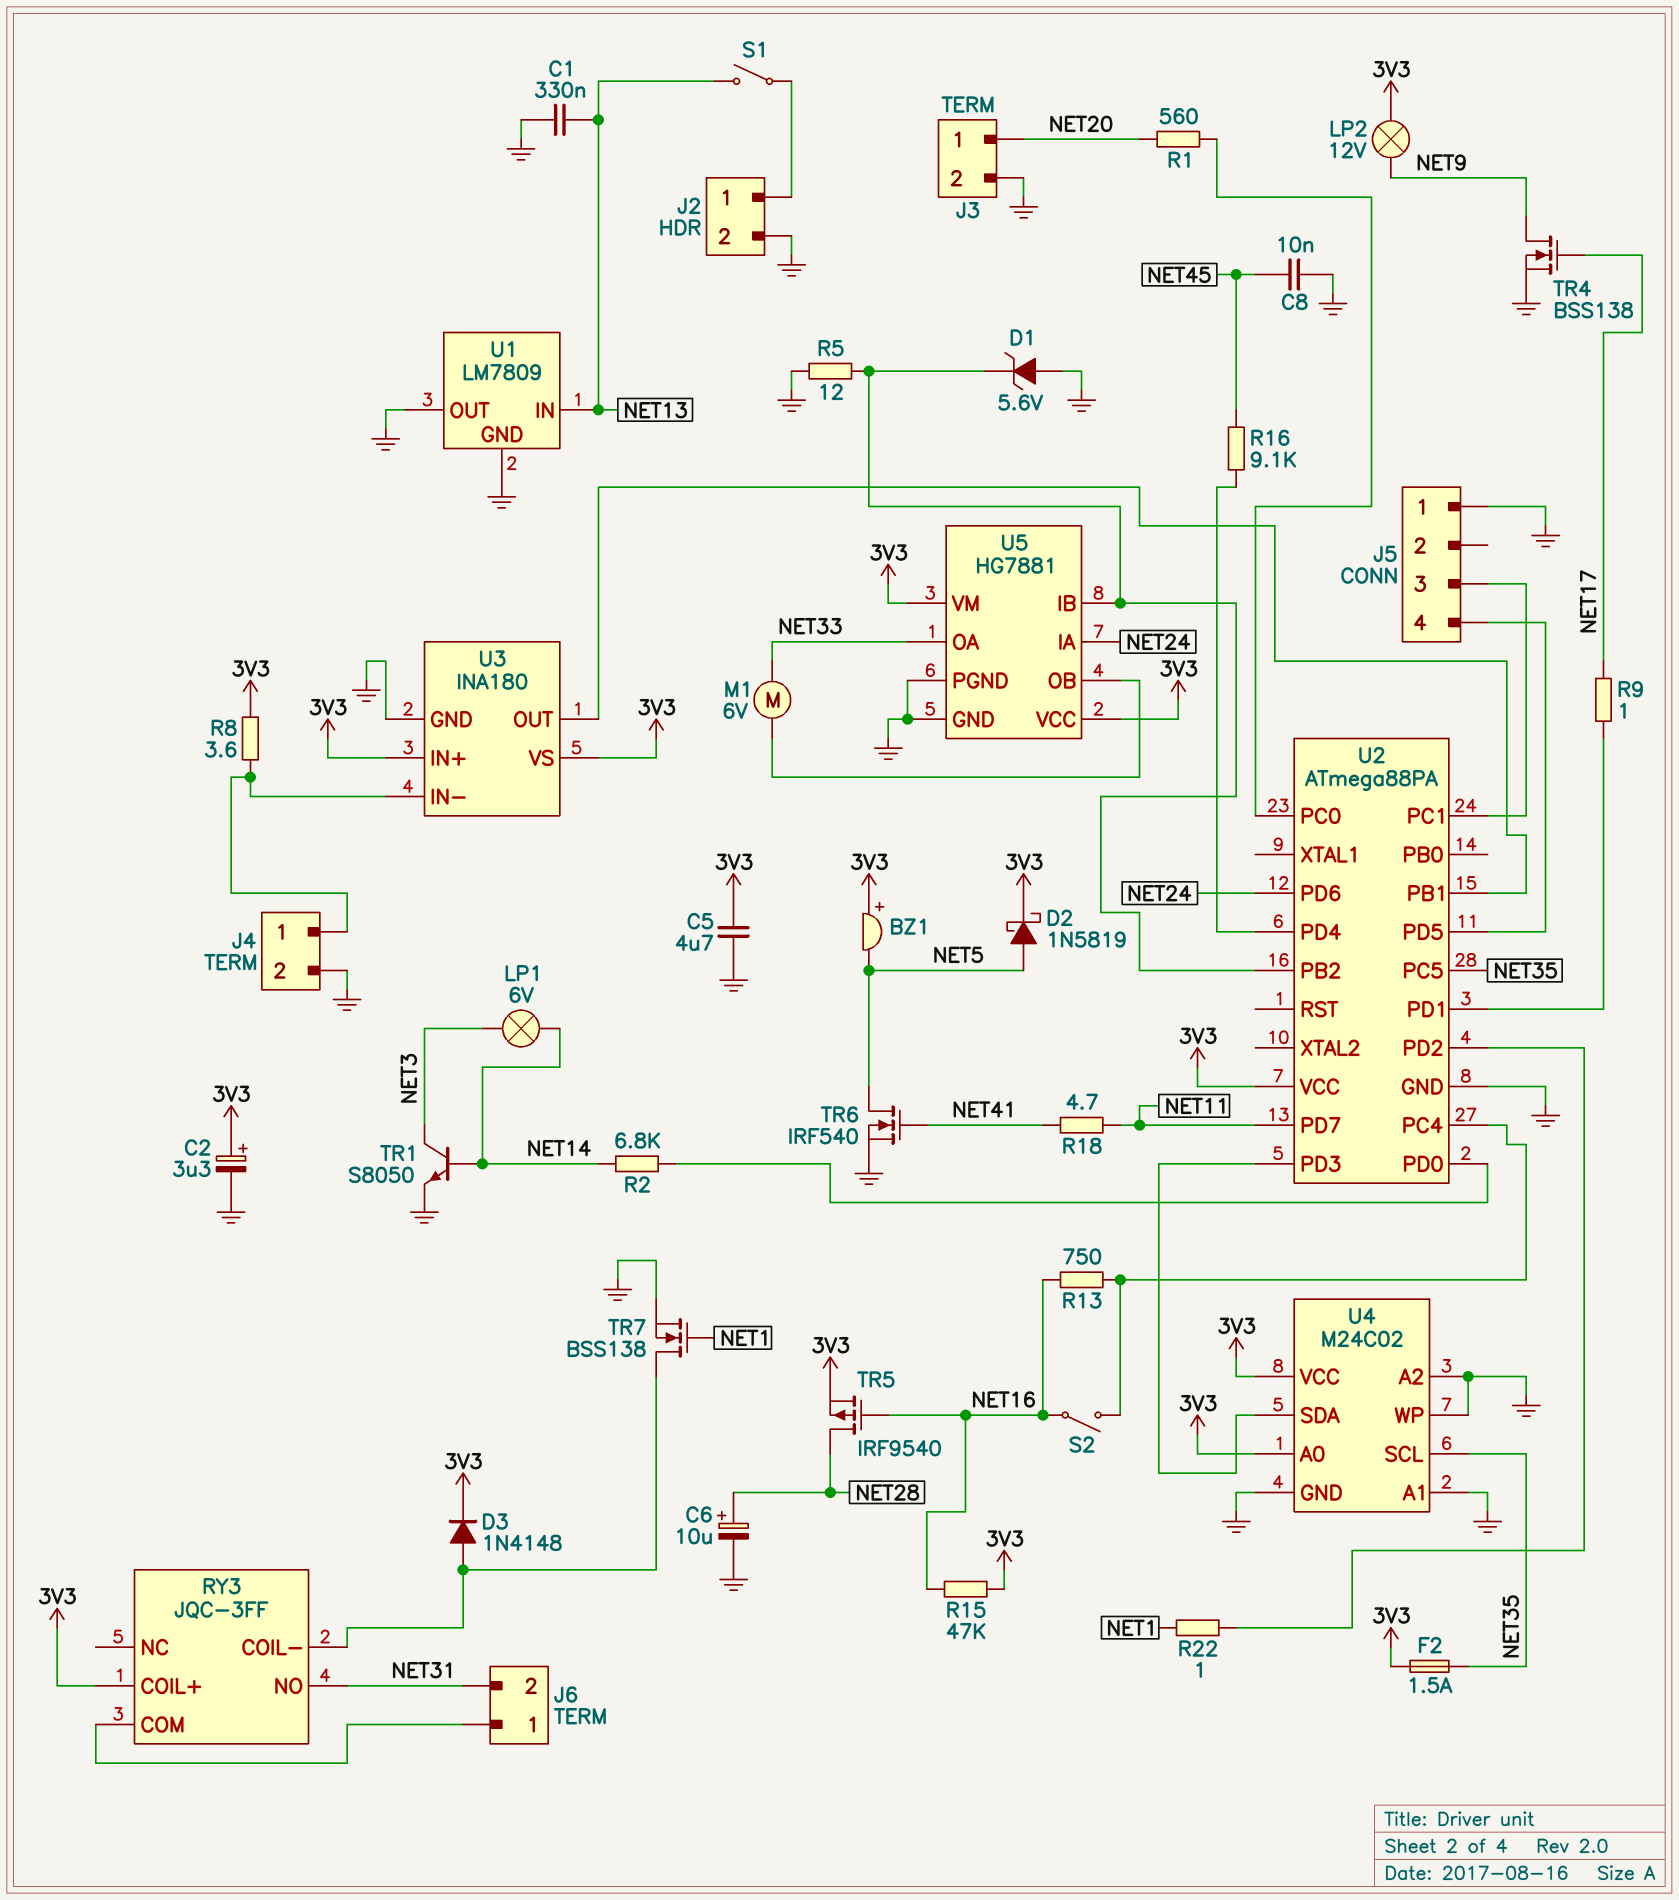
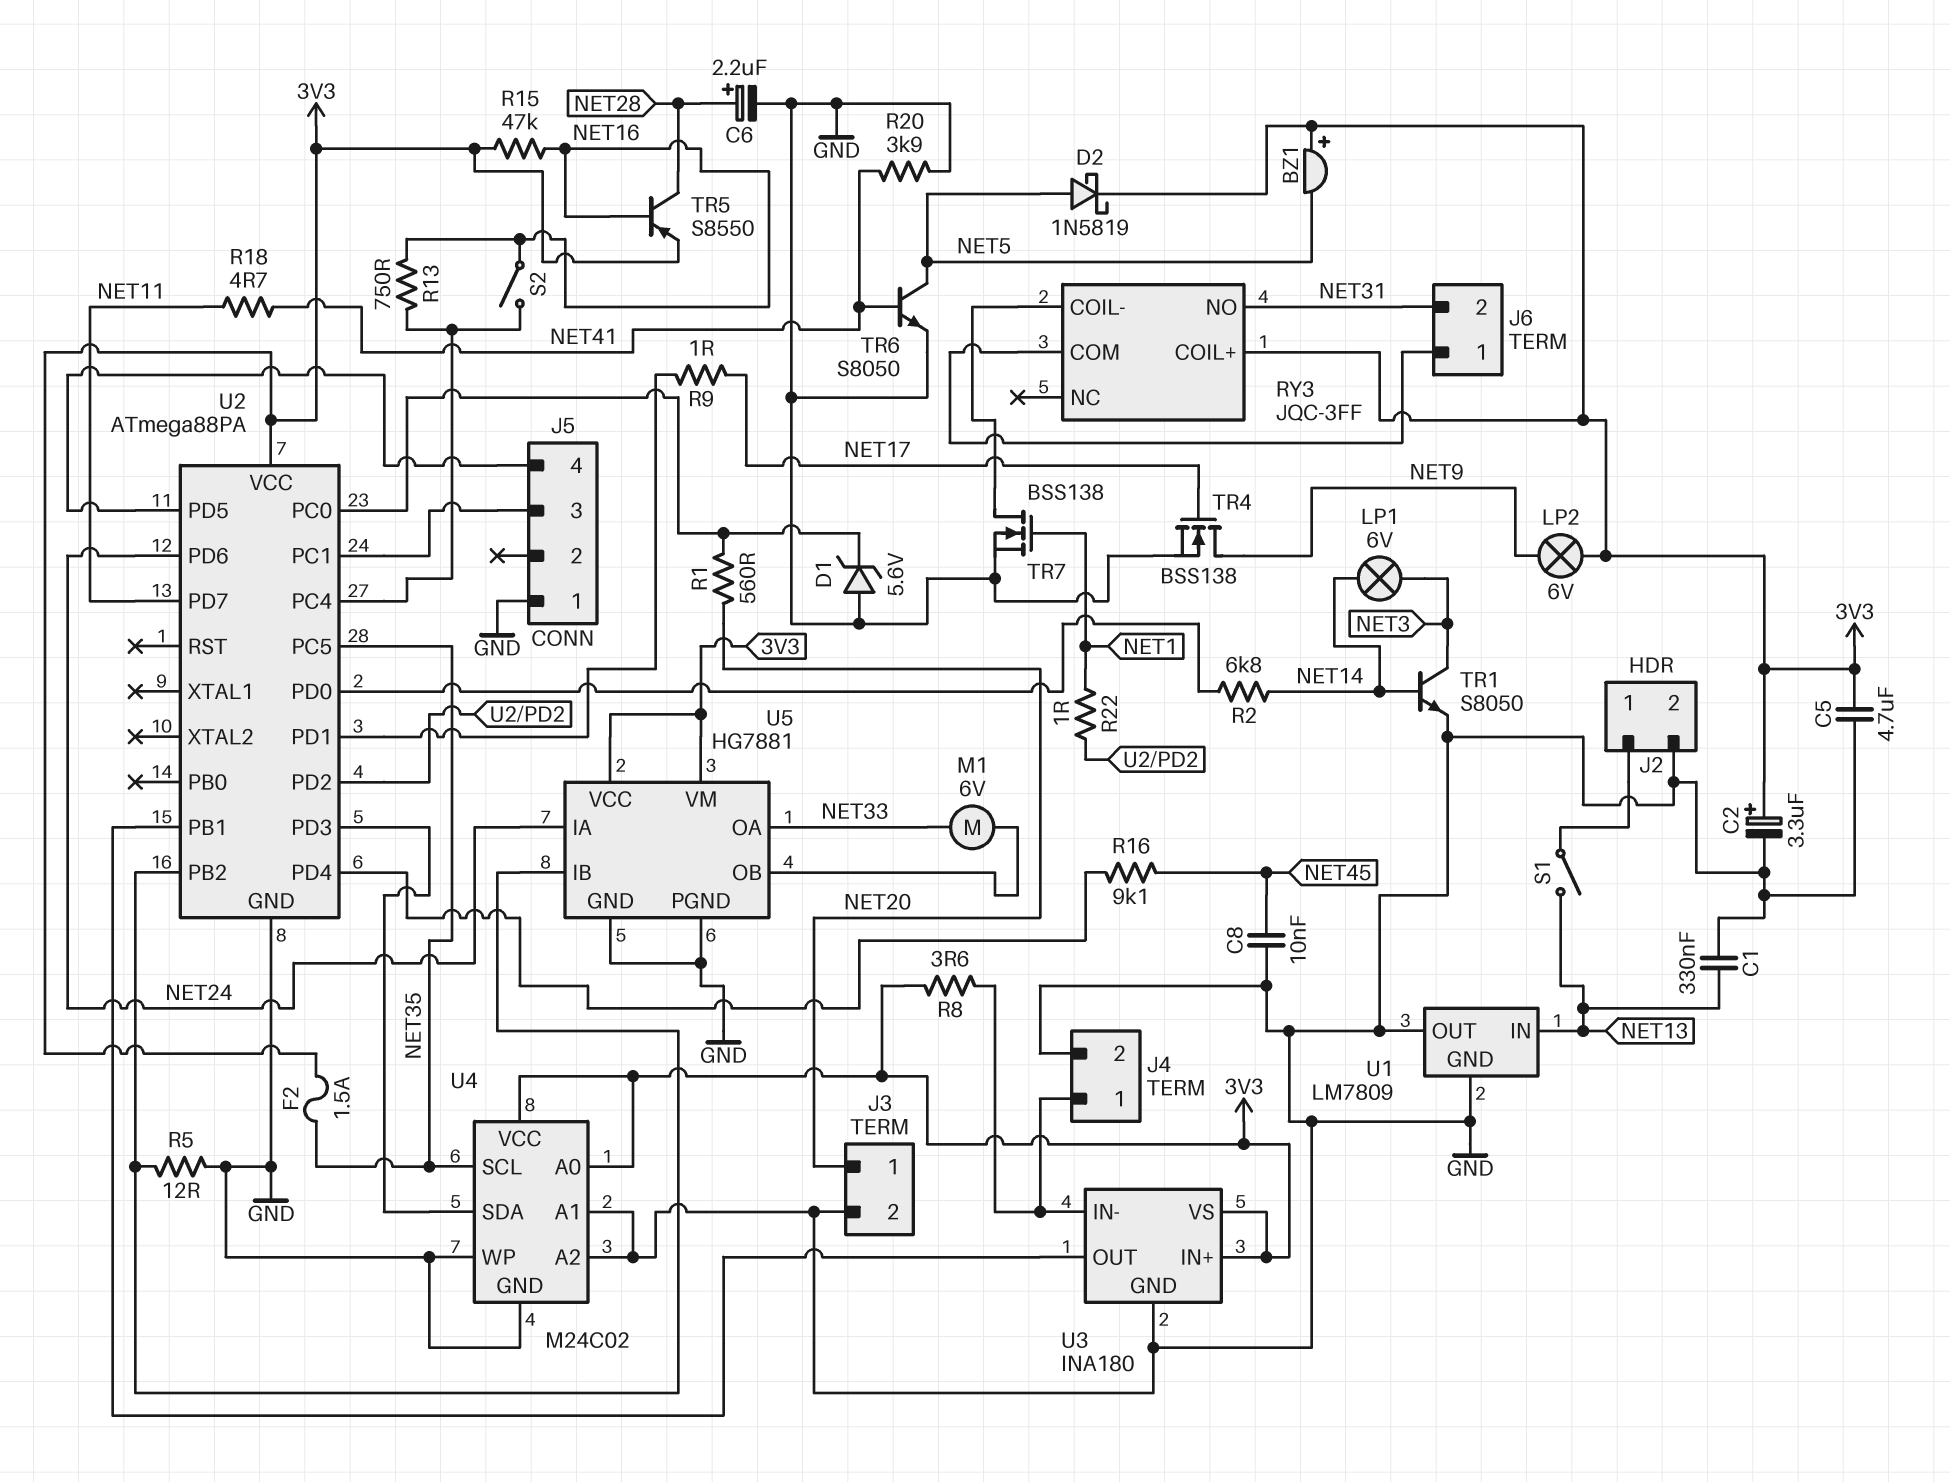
C6: 10uF (plus NET28, minus GND) -> 2.2uF (plus NET28, minus GND)
D1: zener 5.6V (A GND, K U2/PB2) -> zener 5.6V (A GND, K U2/PC0)
D3: diode 1N4148 (A RY3/COIL-, K 3V3) -> none
LP2: lamp 12V (3V3, NET9) -> lamp 6V (3V3, NET9)
R20: none -> 3.9k (GND, NET41)
TR5: PMOS IRF9540 (G NET16, D NET28, S 3V3) -> PNP S8550 (B NET16, C NET28, E 3V3)
TR6: NMOS IRF540 (G NET41, D NET5, S GND) -> NPN S8050 (B NET41, C NET5, E GND)

